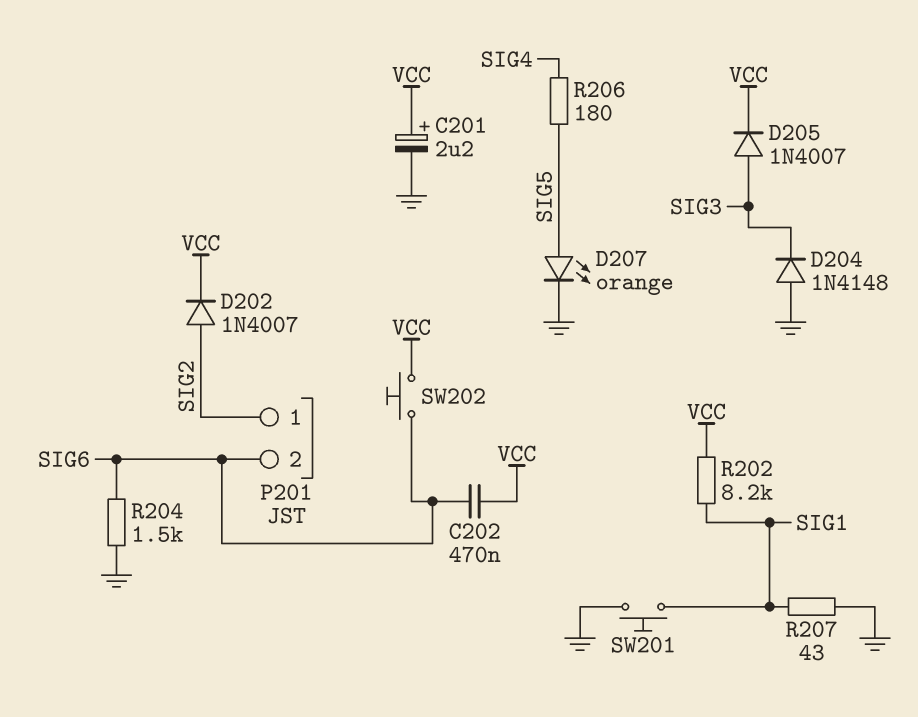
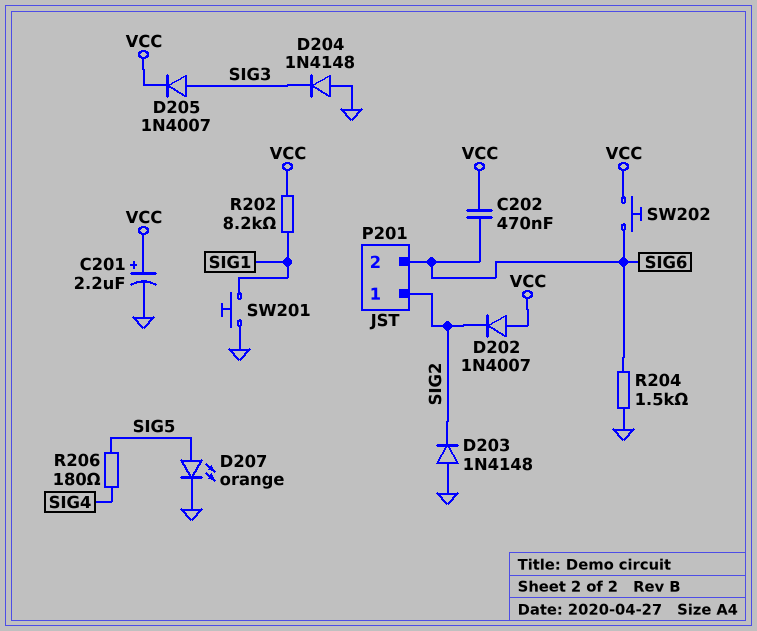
D202: diode 1N4007 (A SIG2, K VCC) -> diode 1N4007 (A VCC, K SIG2)
D203: none -> diode 1N4148 (A GND, K SIG2)
R207: 43 (GND, SIG1) -> none

